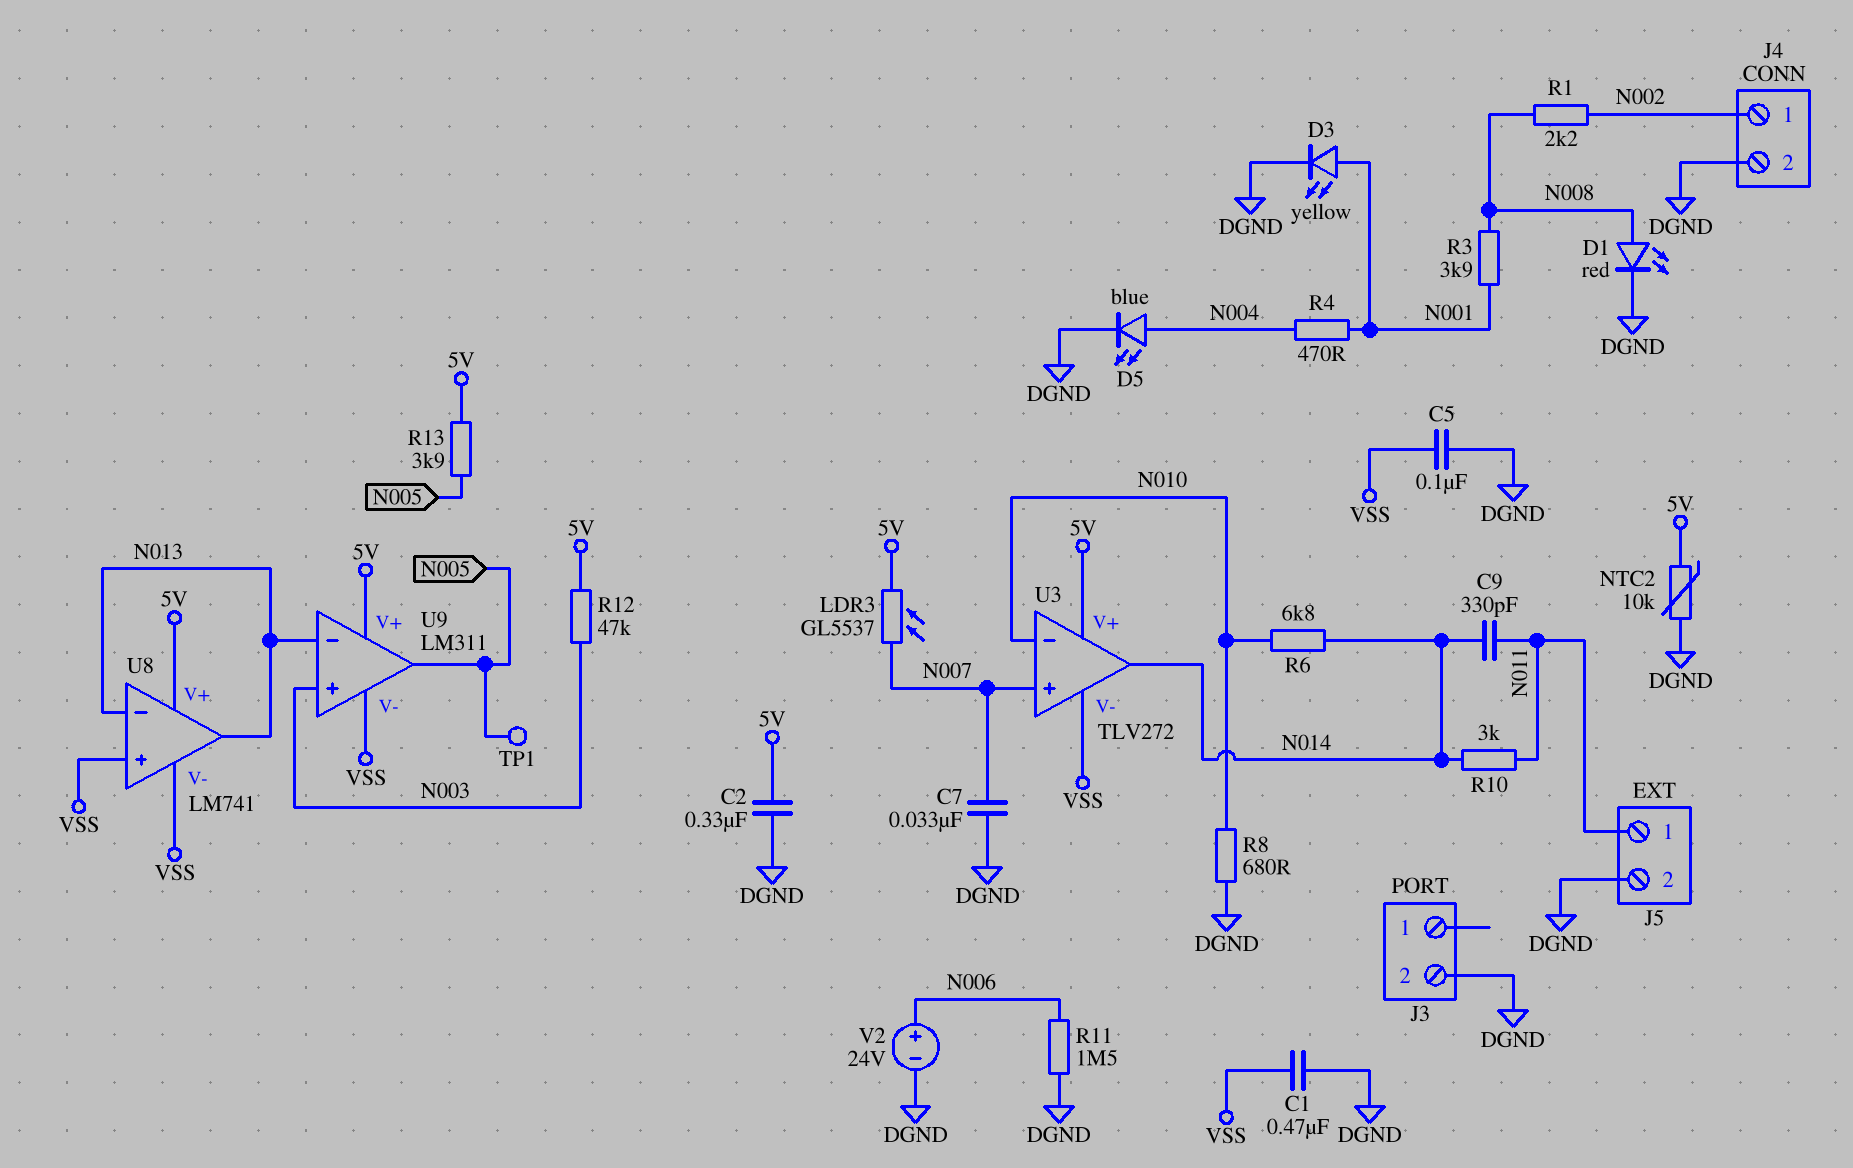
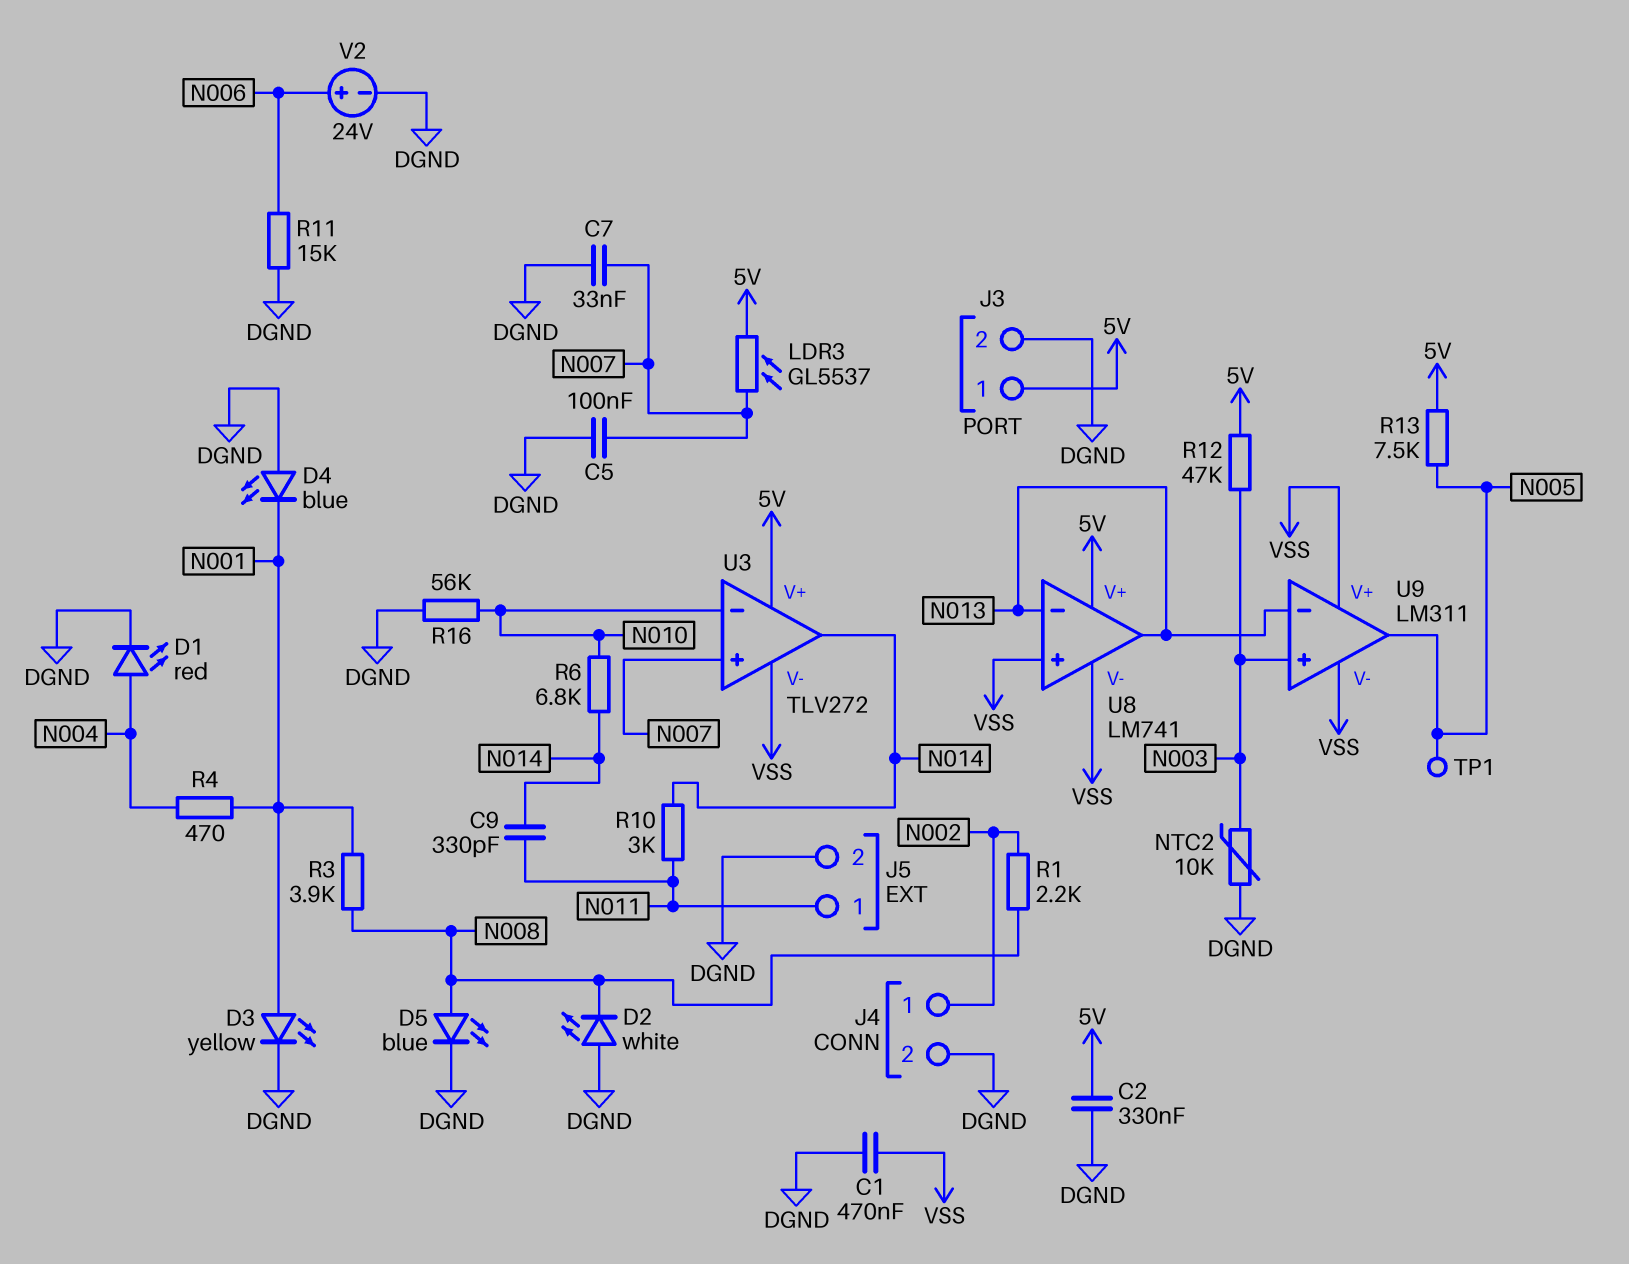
C5: 100nF (DGND, VSS) -> 100nF (DGND, N007)
D1: LED red (A N008, K DGND) -> LED red (A N004, K DGND)
D2: none -> LED white (A DGND, K N008)
D4: none -> LED blue (A DGND, K N001)
D5: LED blue (A N004, K DGND) -> LED blue (A N008, K DGND)
J3 pin 1: none -> 5V
NTC2: 10k (5V, DGND) -> 10k (DGND, N003)
R8: 680 (DGND, N010) -> none
R11: 1.5M (DGND, N006) -> 15k (DGND, N006)
R13: 3.9k (5V, N005) -> 7.5k (5V, N005)
R16: none -> 56k (DGND, N010)
U9 pin V+: 5V -> VSS

